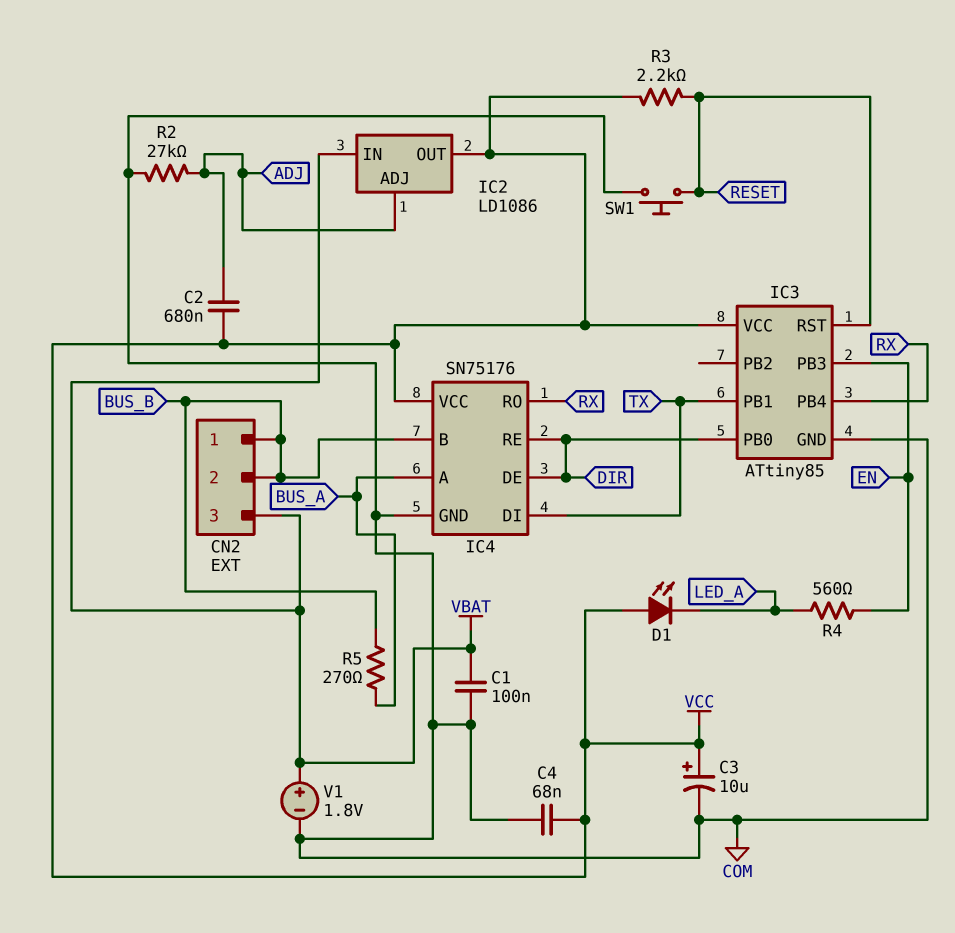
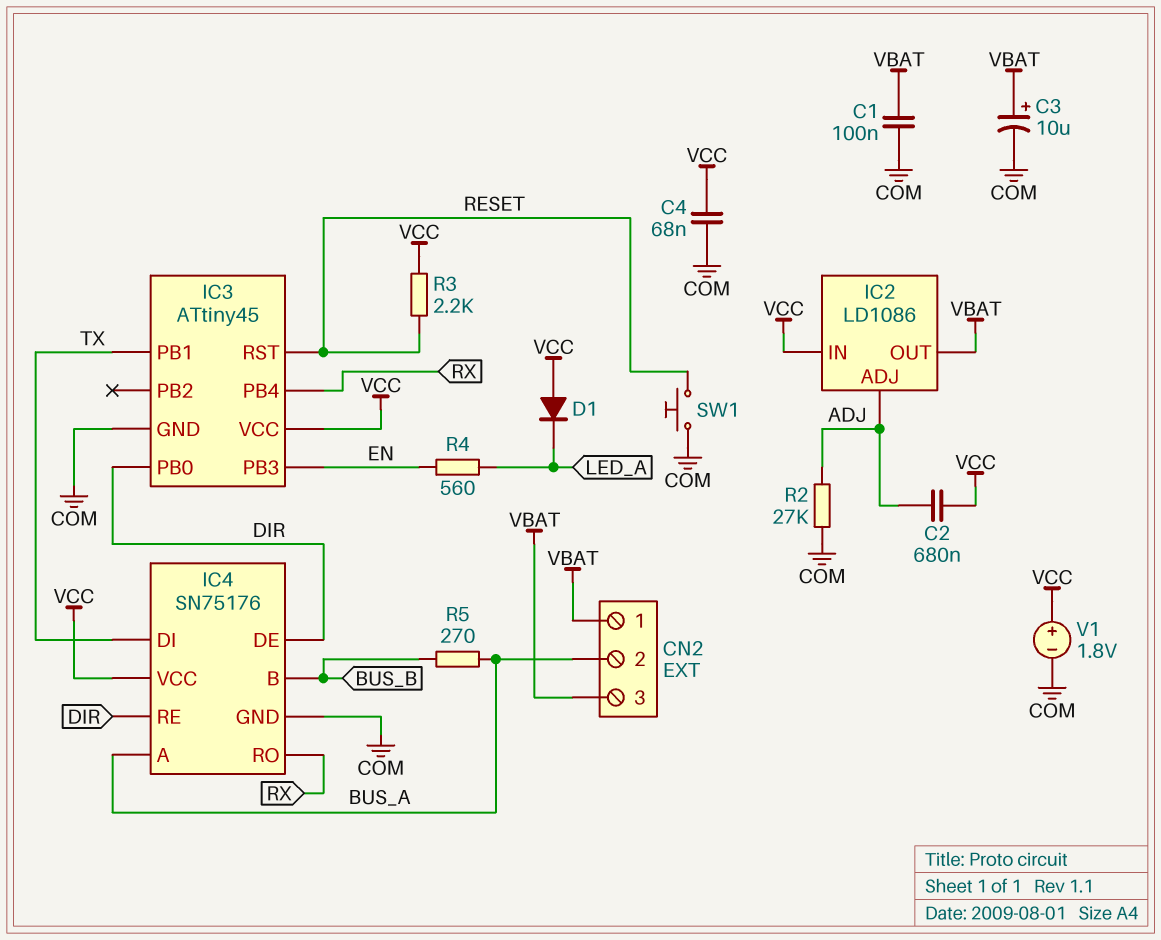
C3: 10uF (plus VCC, minus COM) -> 10uF (plus VBAT, minus COM)
CN2 pin 1: BUS_B -> VBAT
CN2 pin 2: BUS_B -> BUS_A
D1: LED (A VCC, K LED_A) -> diode (A VCC, K LED_A)
IC2 pin IN: VBAT -> VCC
IC2 pin OUT: VCC -> VBAT
IC3: ATtiny85 -> ATtiny45
V1: 1.8V (plus VBAT, minus COM) -> 1.8V (plus VCC, minus COM)

